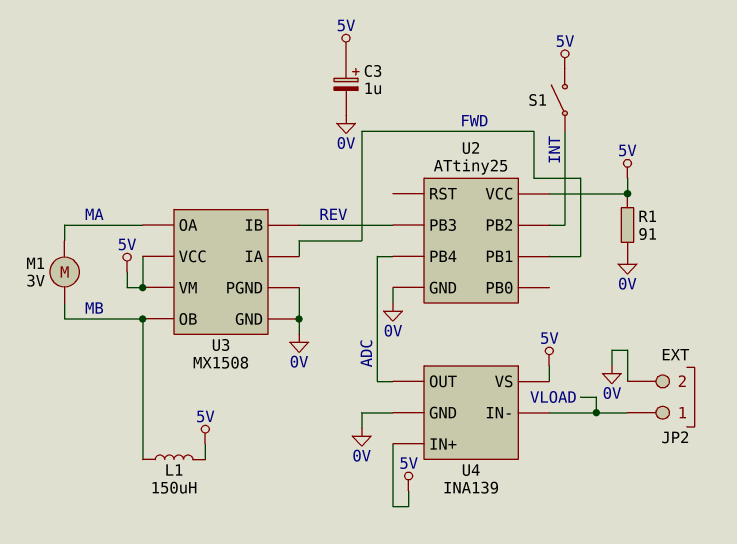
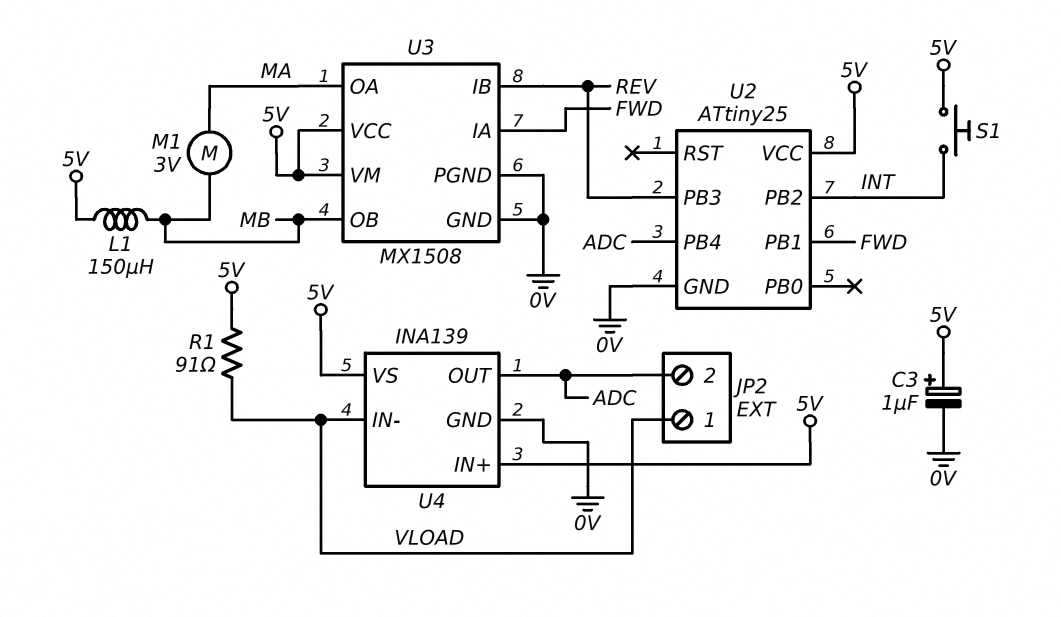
JP2 pin 2: 0V -> ADC
R1: 91 (0V, 5V) -> 91 (5V, VLOAD)
S1: switch (5V, INT) -> button (5V, INT)

